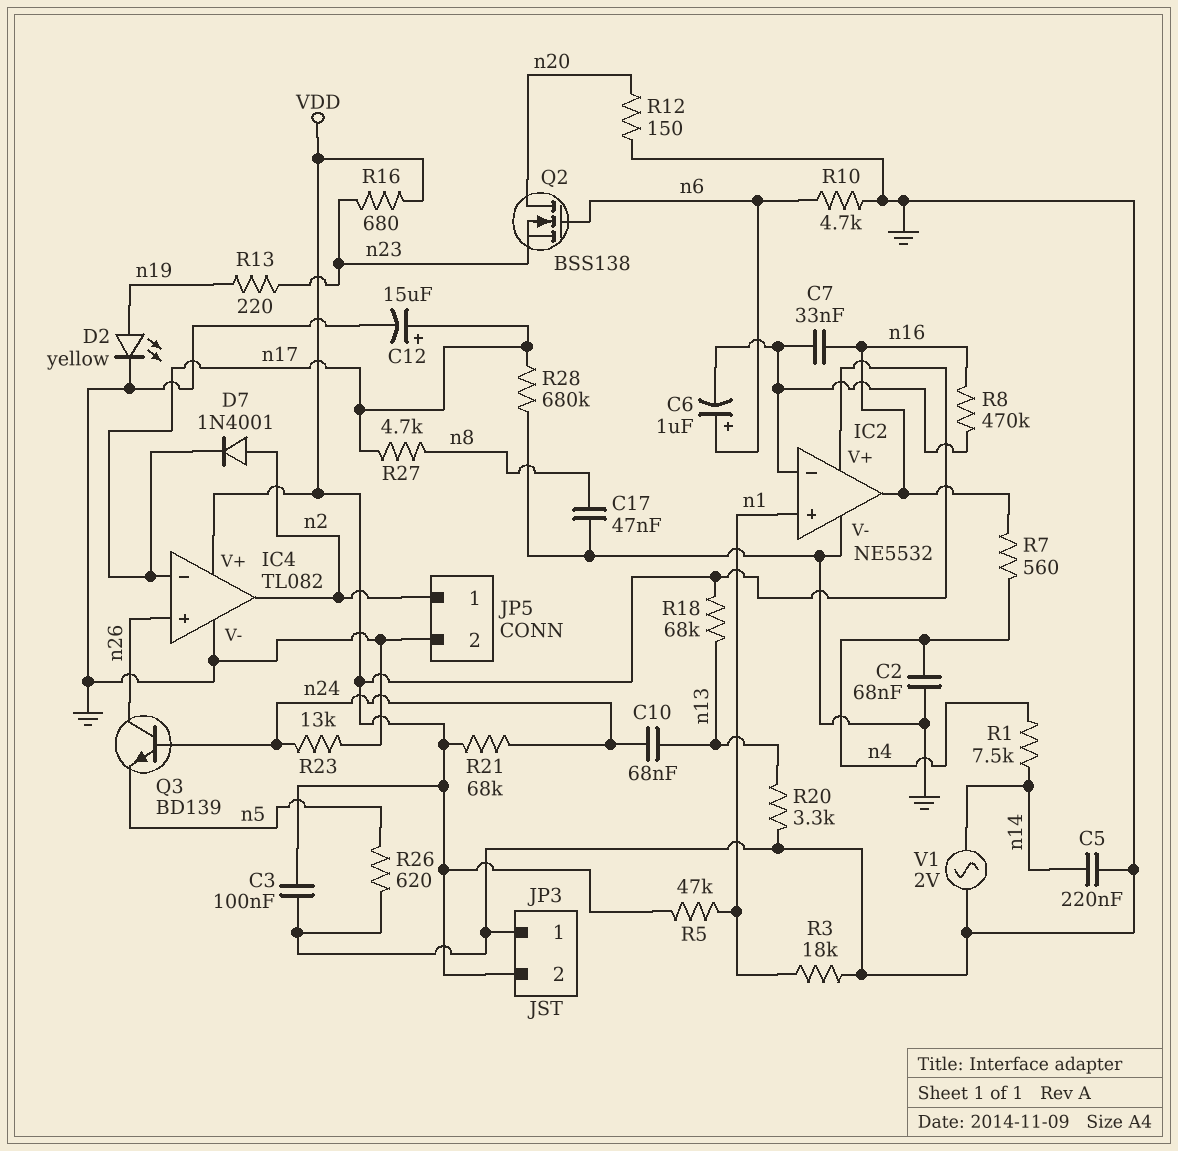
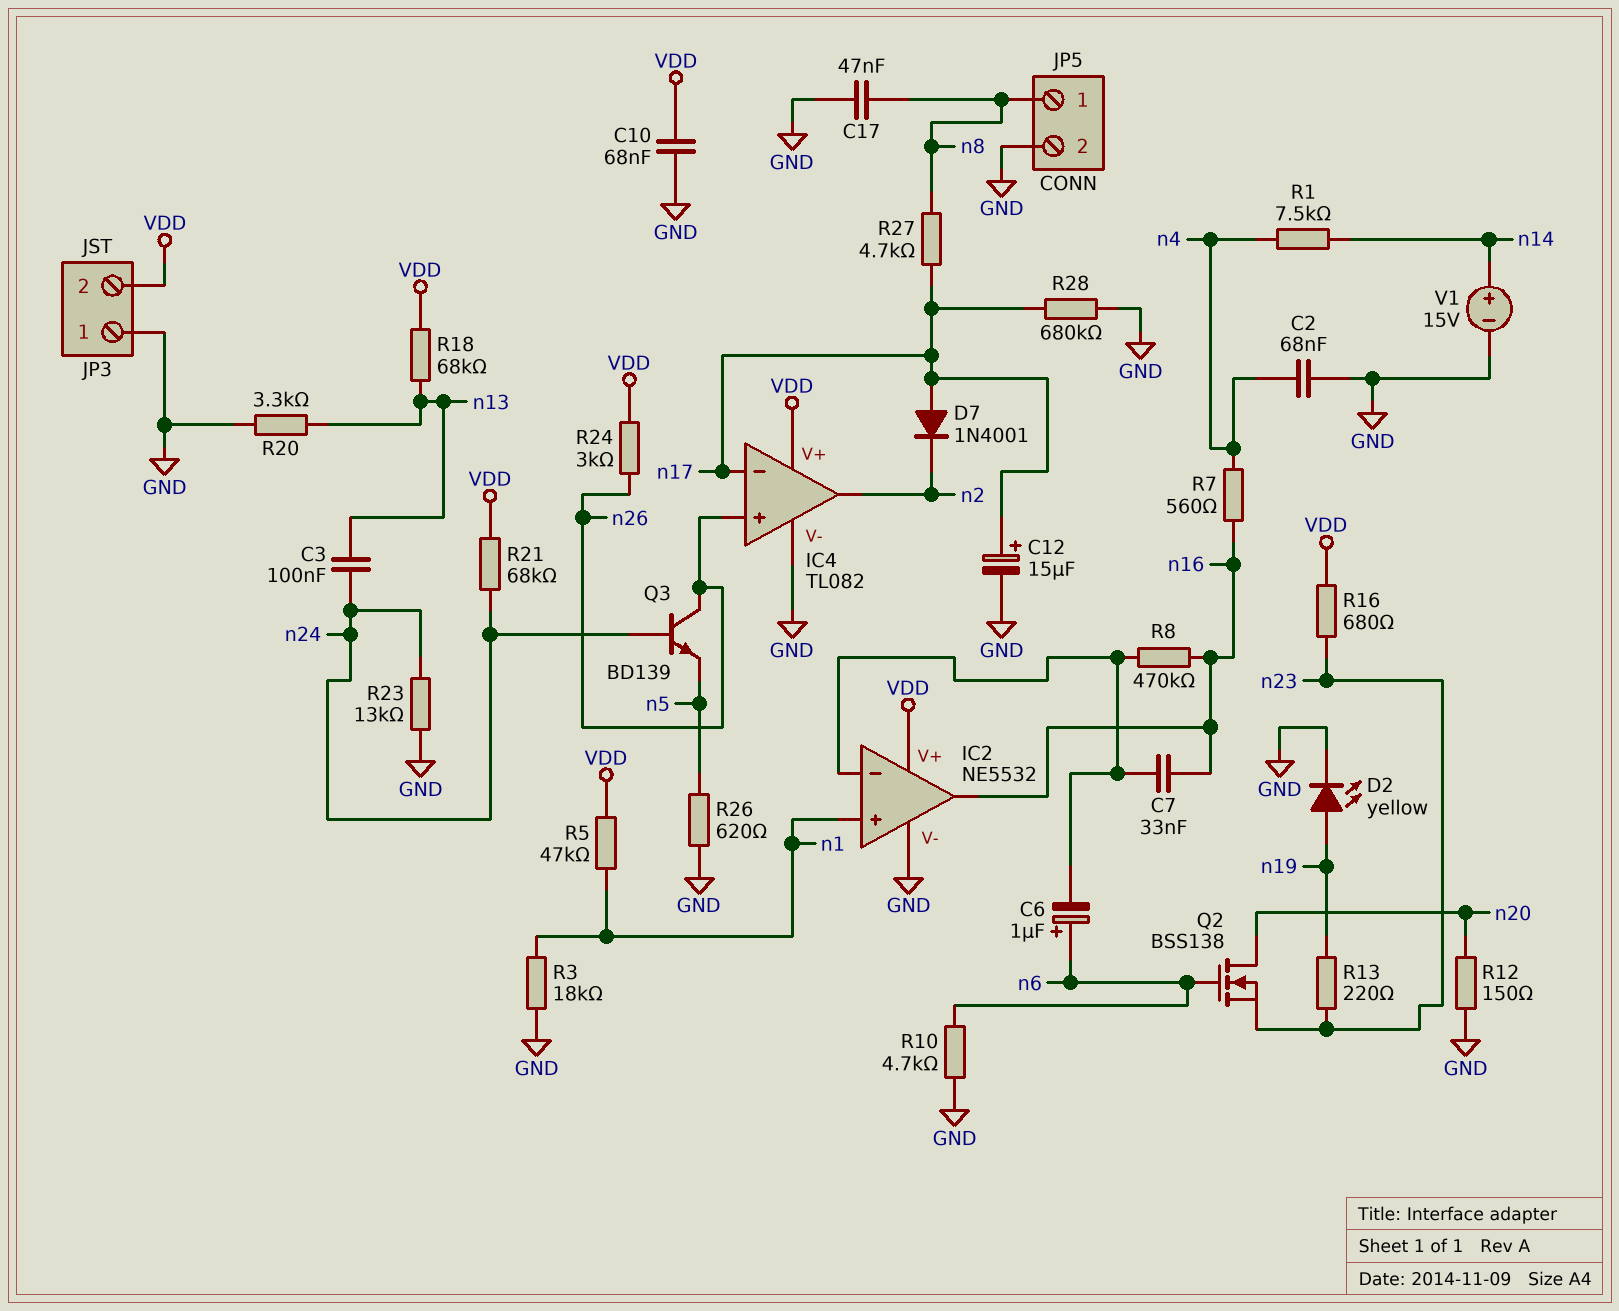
C3: 100nF (GND, VDD) -> 100nF (n13, n24)
C5: 220nF (GND, n14) -> none
C10: 68nF (n13, n24) -> 68nF (GND, VDD)
D7: diode 1N4001 (A n2, K n17) -> diode 1N4001 (A n17, K n2)
JP5 pin 1: n2 -> n8
R24: none -> 3k (VDD, n26)
V1: AC 2V (GND, n14) -> 15V (plus n14, minus GND)

